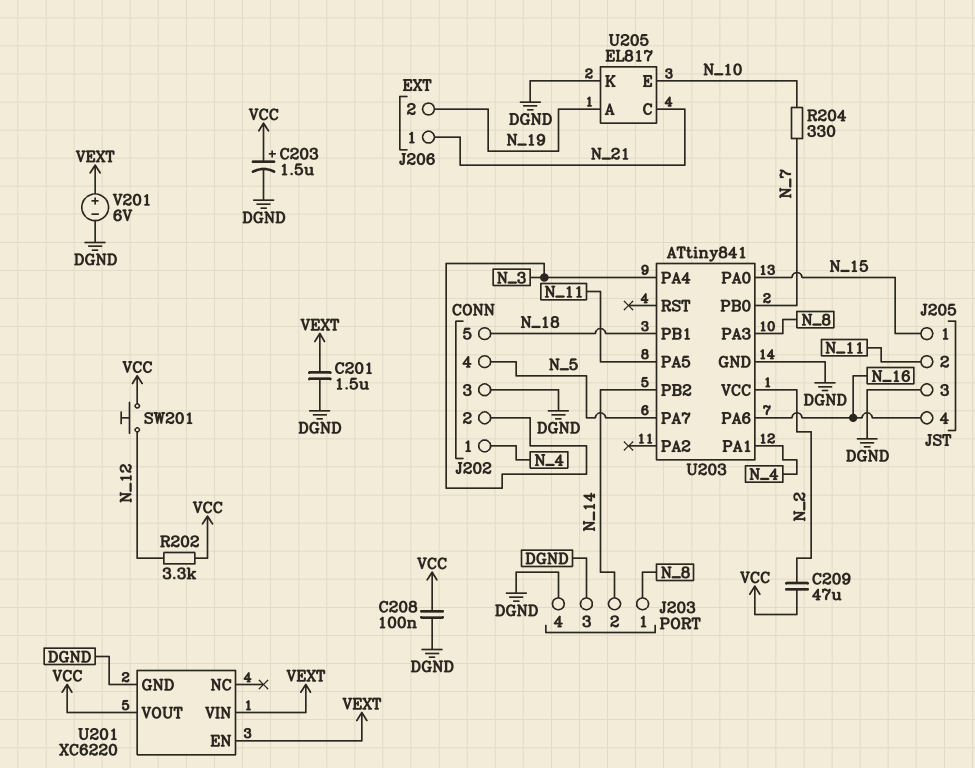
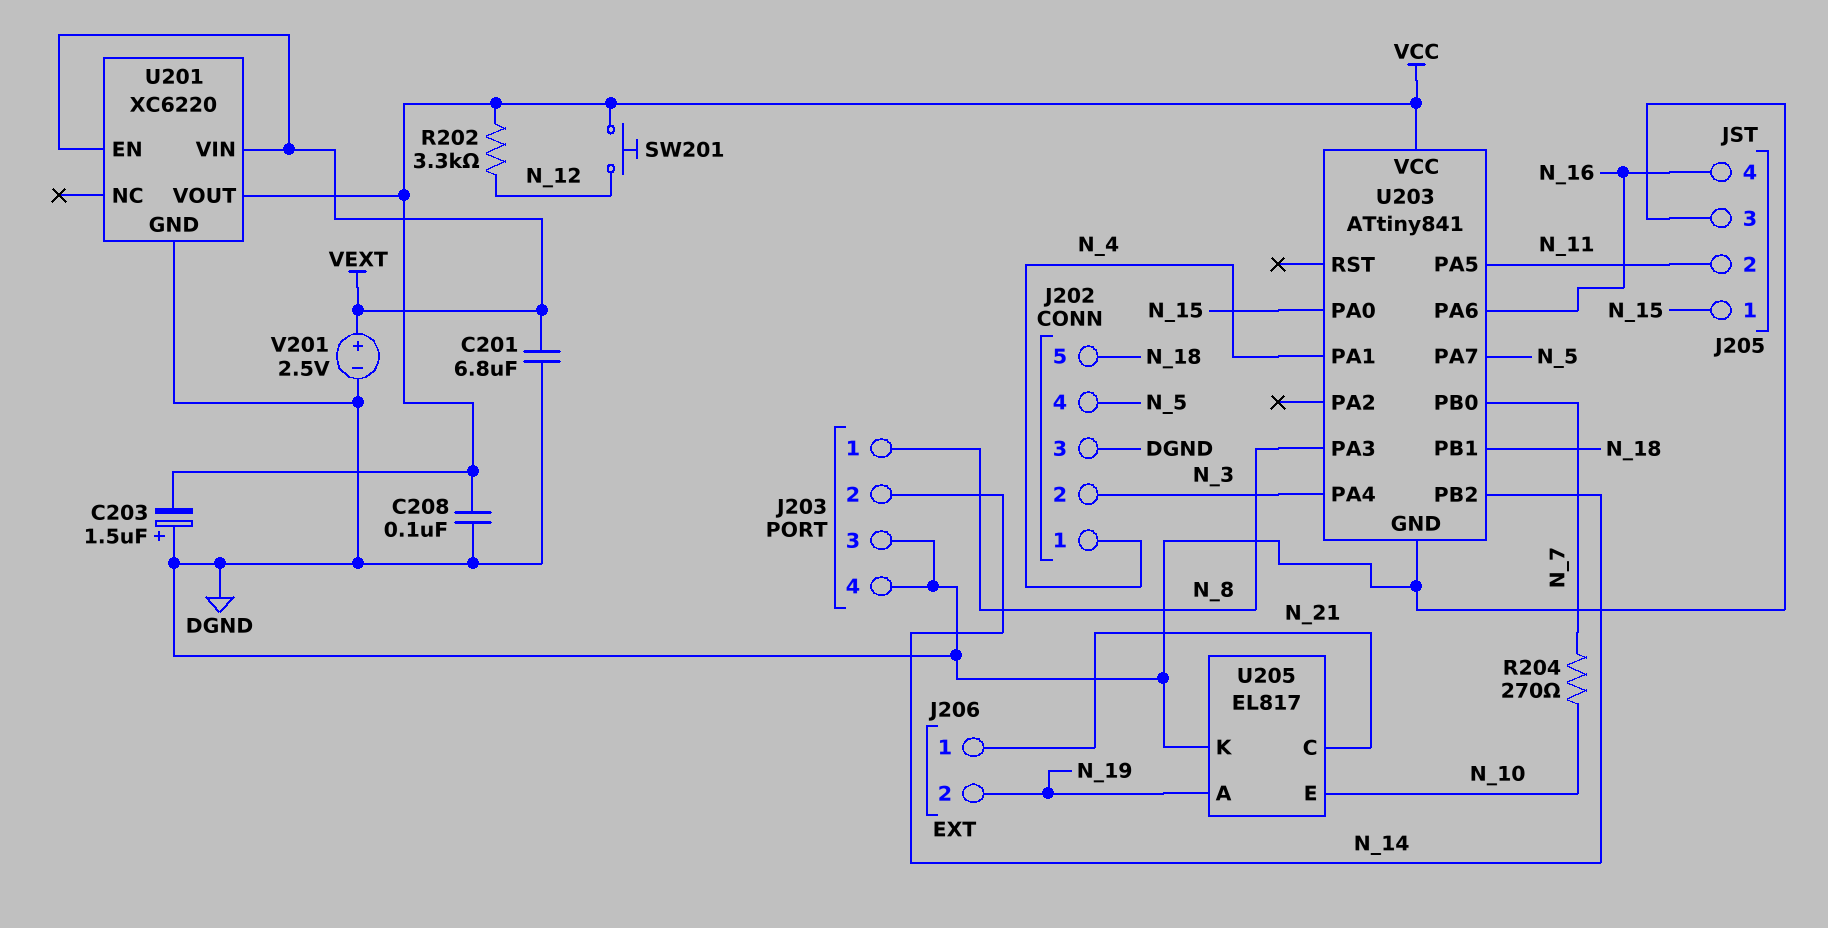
C201: 1.5uF (DGND, VEXT) -> 6.8uF (DGND, VEXT)
C203: 1.5uF (plus VCC, minus DGND) -> 1.5uF (plus DGND, minus VCC)
C209: 47uF (N_2, VCC) -> none
R204: 330 (N_7, N_10) -> 270 (N_7, N_10)
U203 pin VCC: N_2 -> VCC
V201: 6V (plus VEXT, minus DGND) -> 2.5V (plus VEXT, minus DGND)

